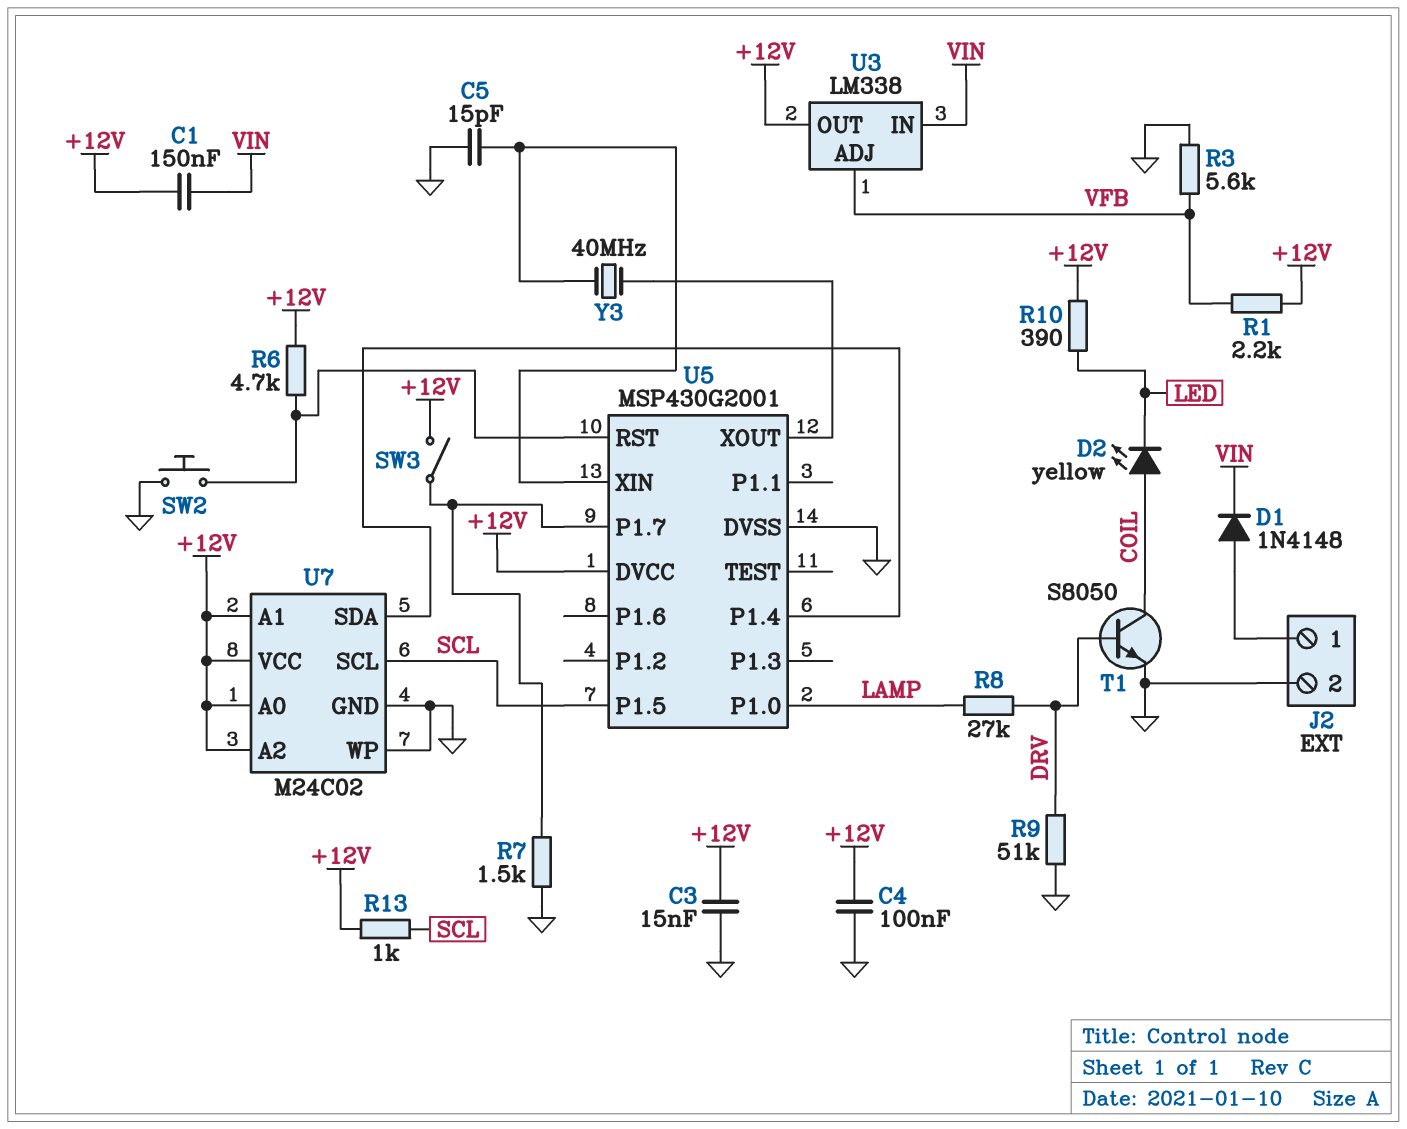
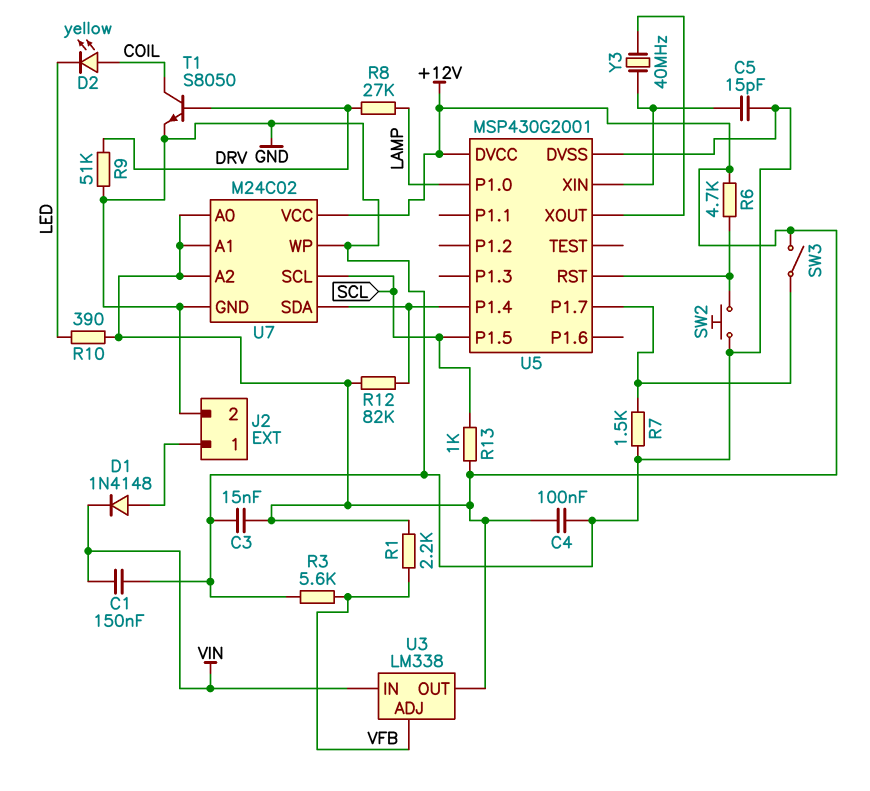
C1: 150nF (+12V, VIN) -> 150nF (GND, VIN)
R12: none -> 82k (+12V, U5/P1.4)

